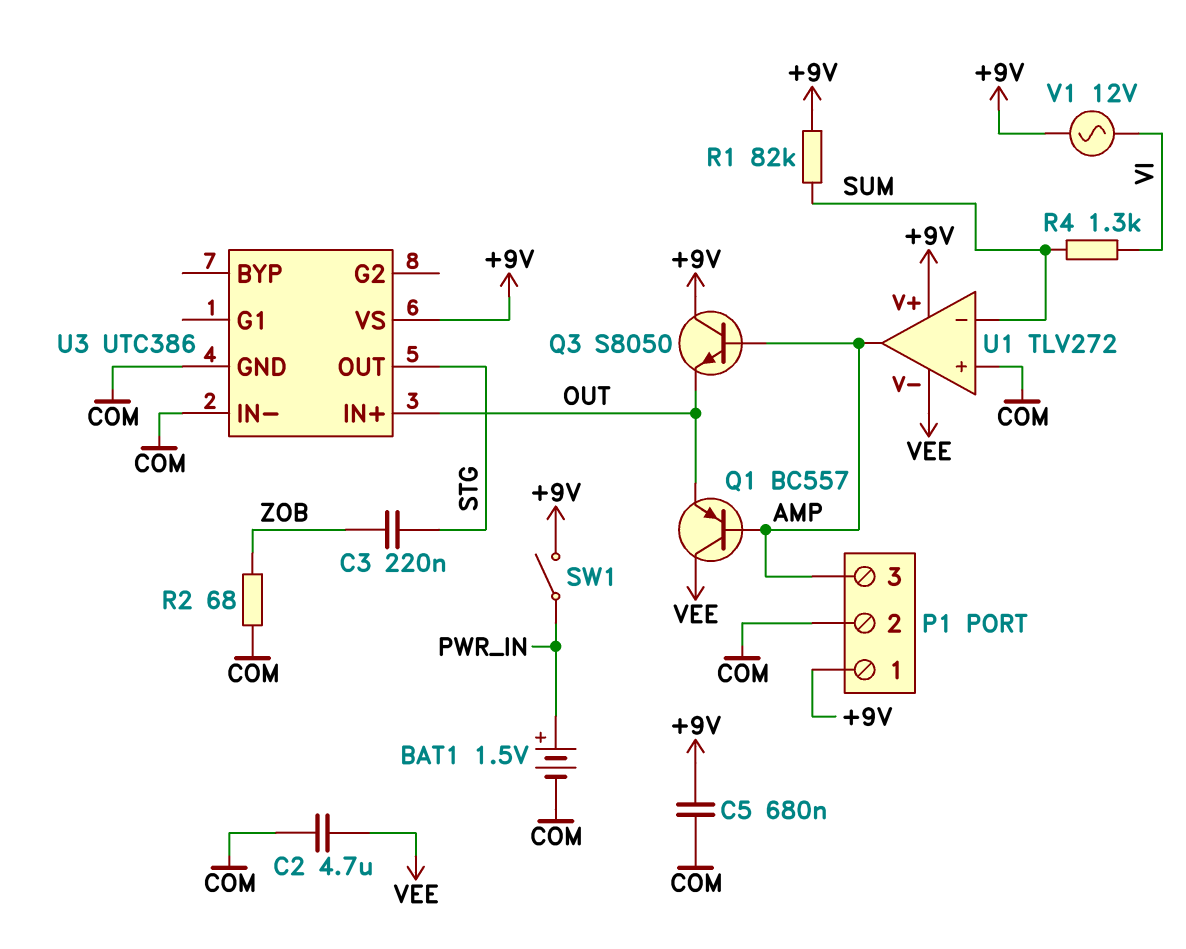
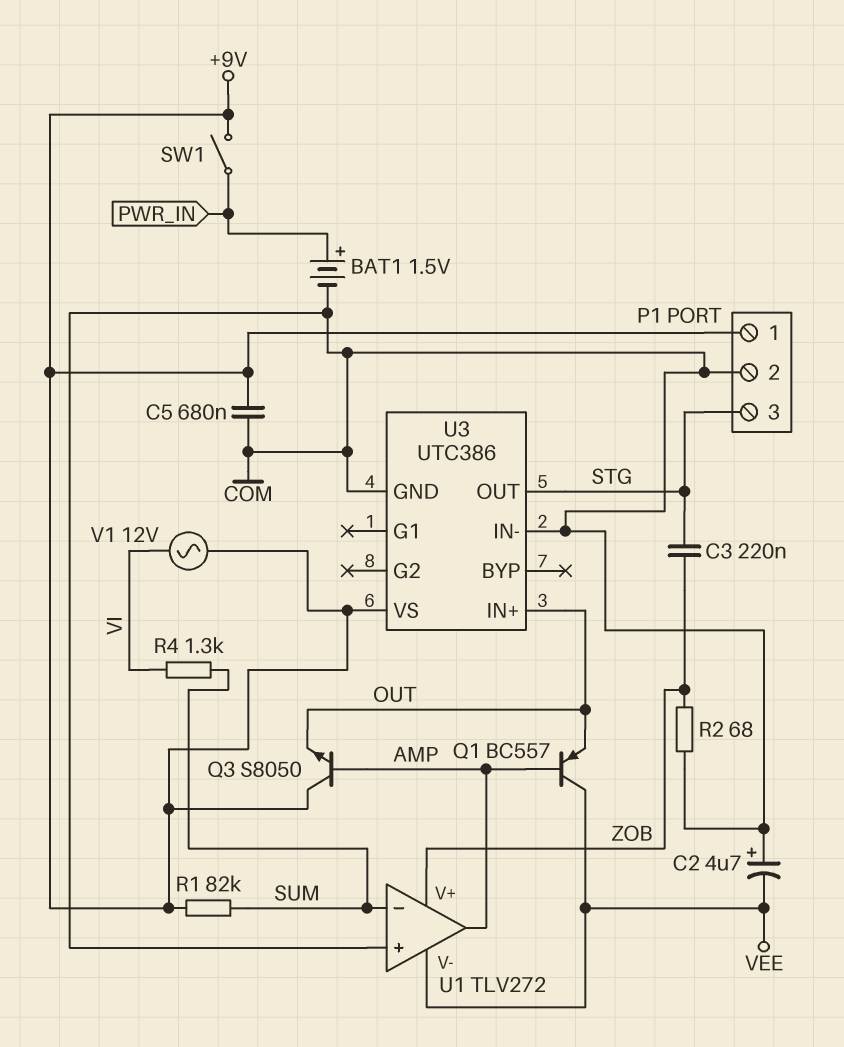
C2: 4.7uF (COM, VEE) -> 4.7uF (plus COM, minus VEE)
P1 pin 3: AMP -> STG
U1 pin V+: +9V -> ZOB

